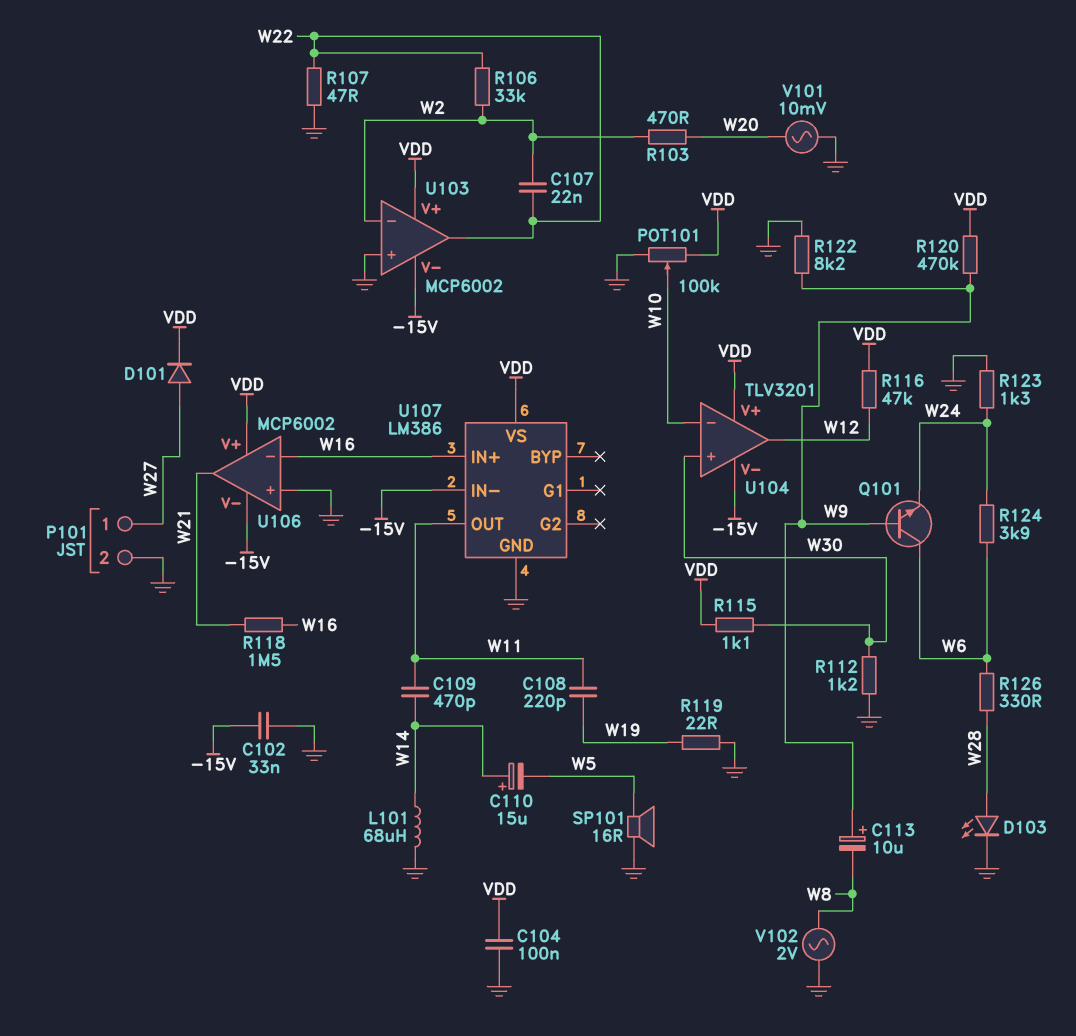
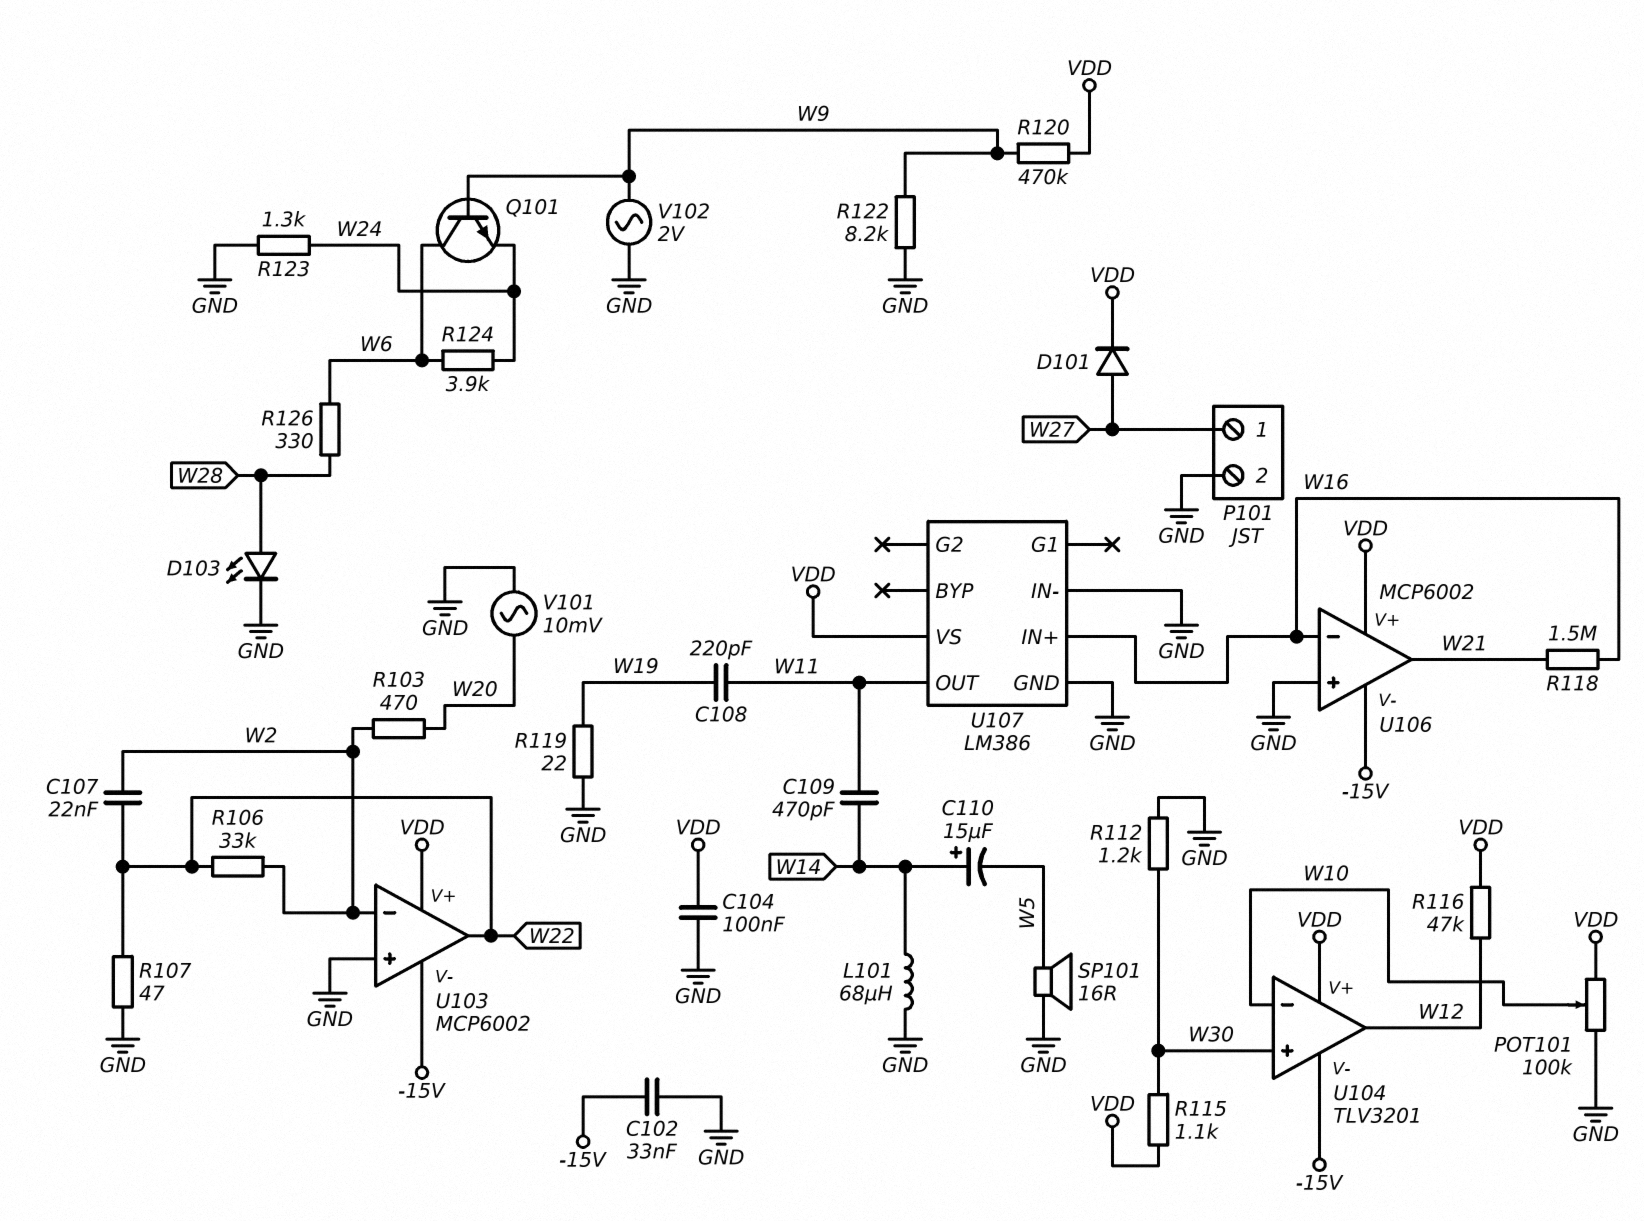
C113: 10uF (plus W9, minus W8) -> none
U107 pin IN-: -15V -> GND
V102: AC 2V (GND, W8) -> AC 2V (GND, W9)

